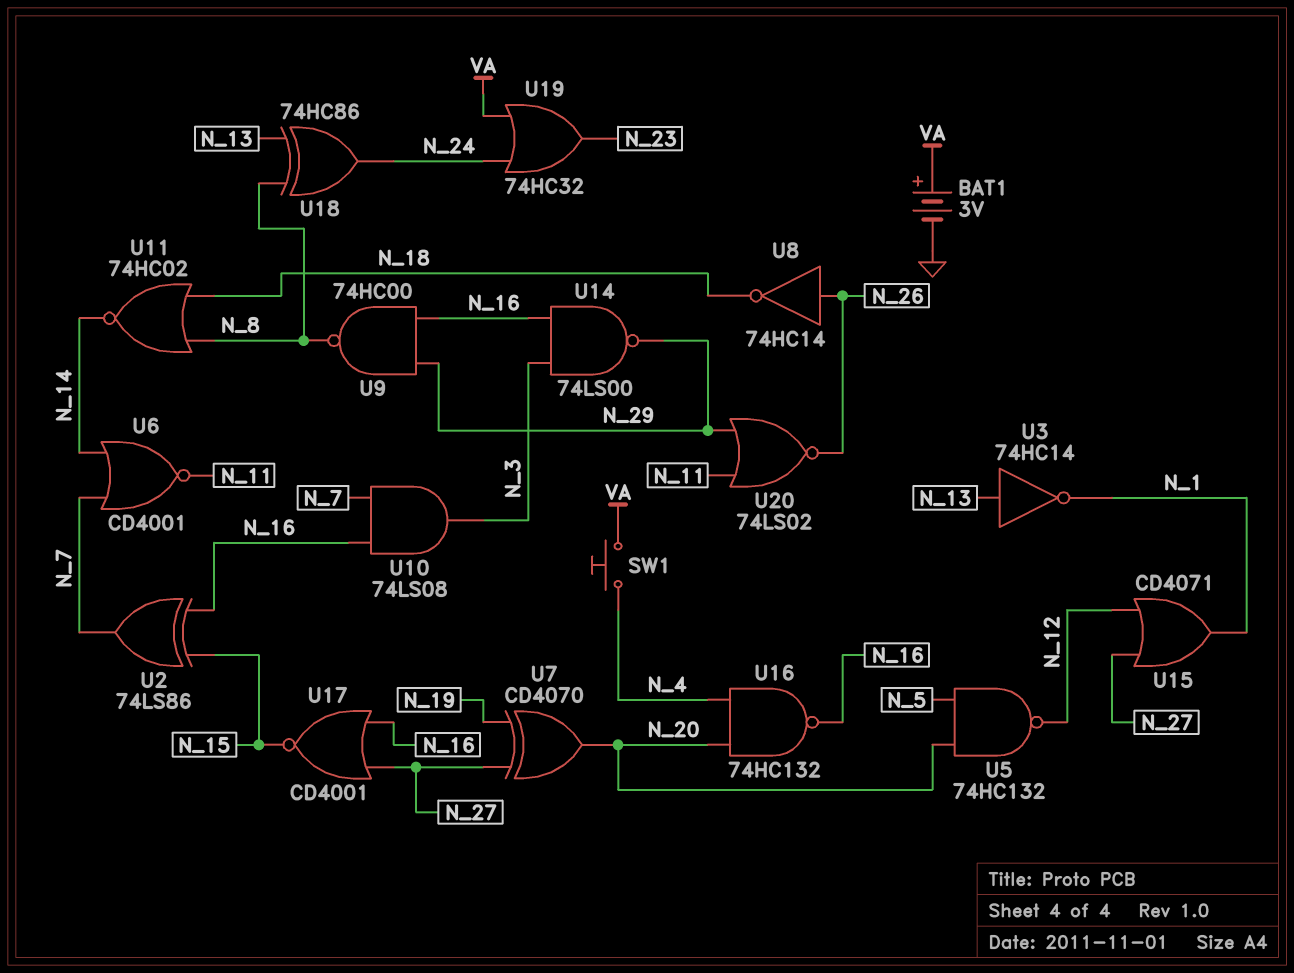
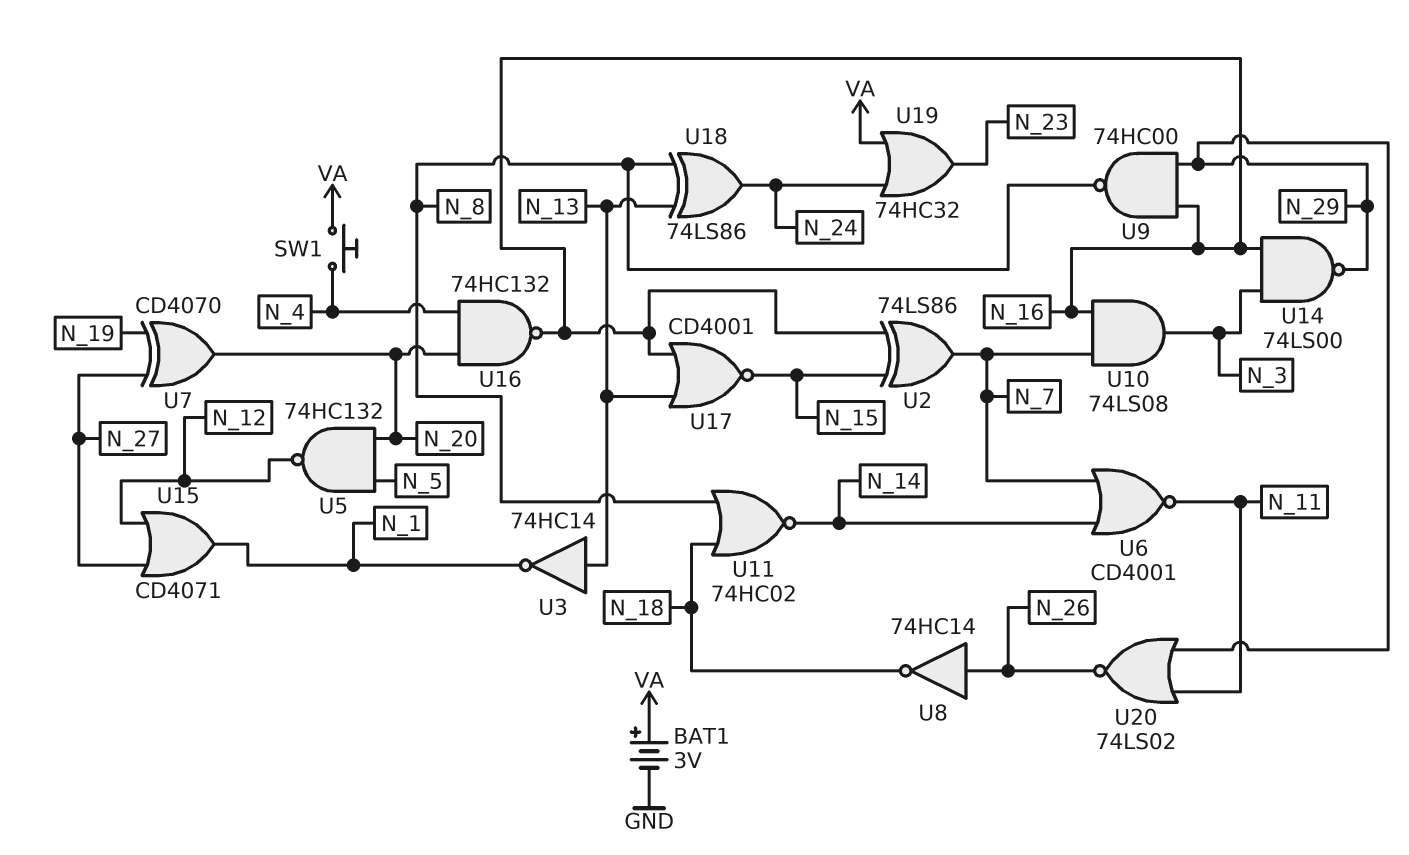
U17: NOR CD4001 (in N_16, in N_27, out N_15) -> NOR CD4001 (in N_13, in N_16, out N_15)
U18: XOR 74HC86 (in N_8, in N_13, out N_24) -> XOR 74LS86 (in N_8, in N_13, out N_24)

